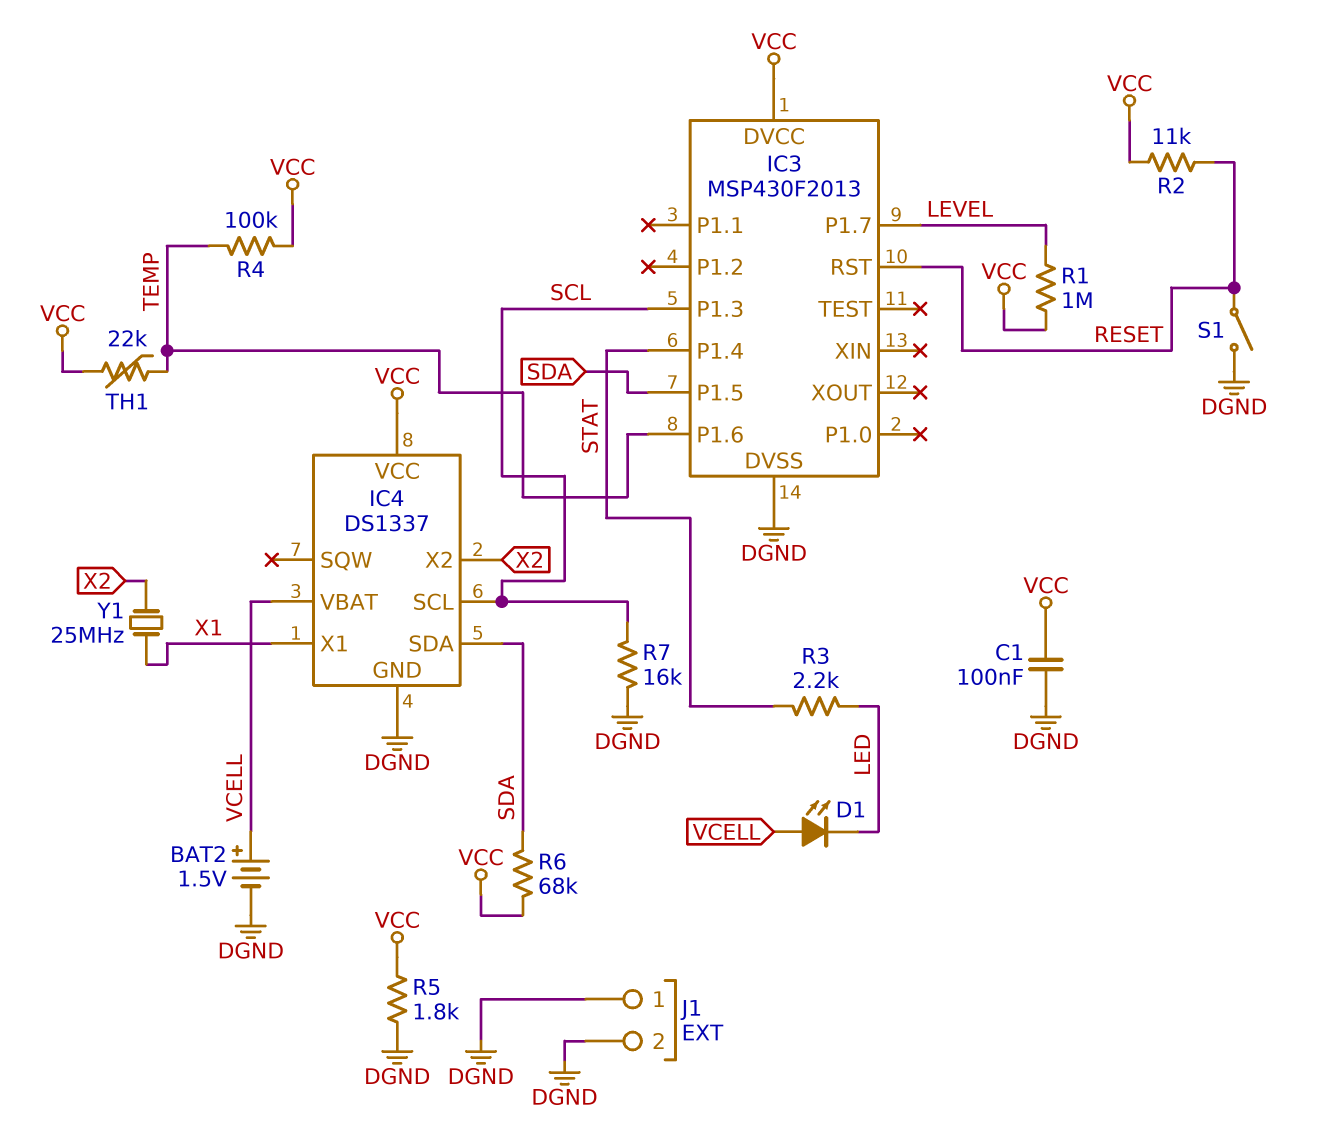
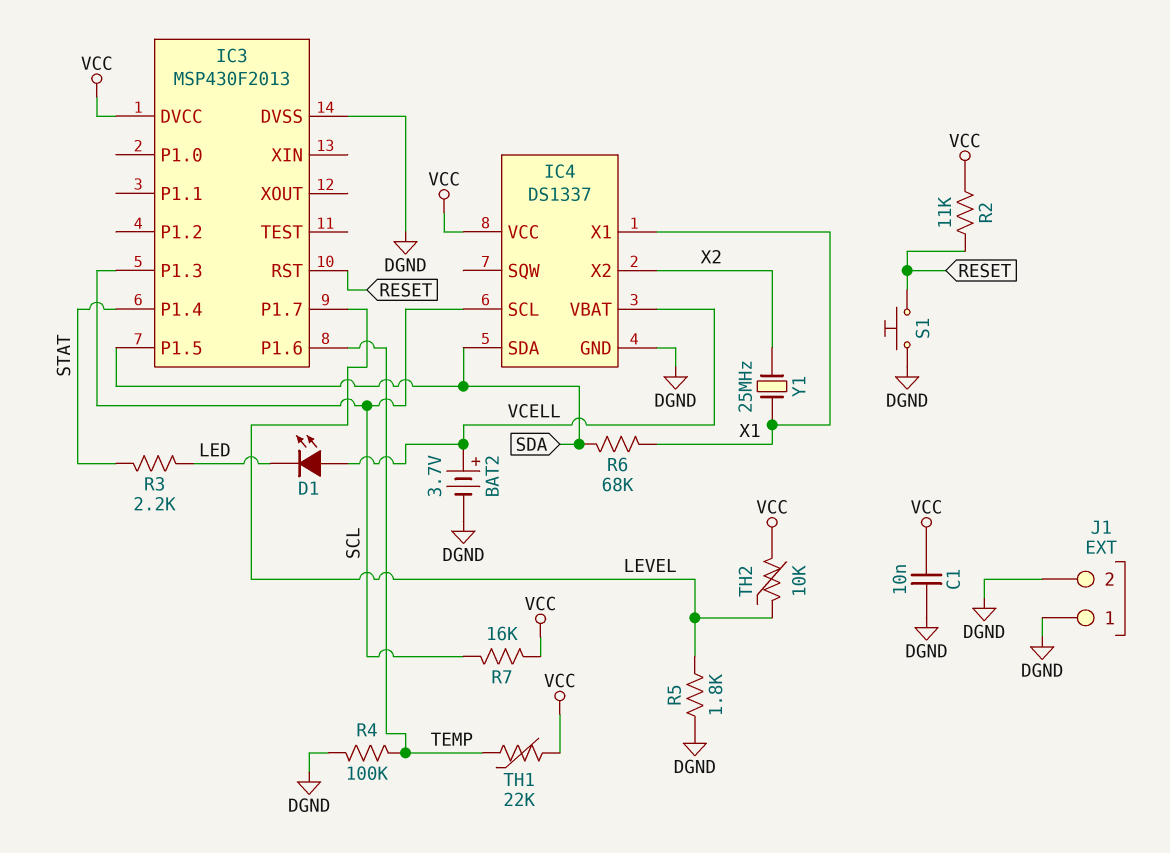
BAT2: 1.5V (plus VCELL, minus DGND) -> 3.7V (plus VCELL, minus DGND)
C1: 100nF (DGND, VCC) -> 10nF (DGND, VCC)
R1: 1M (LEVEL, VCC) -> none
R4: 100k (TEMP, VCC) -> 100k (DGND, TEMP)
R5: 1.8k (DGND, VCC) -> 1.8k (DGND, LEVEL)
R6: 68k (SDA, VCC) -> 68k (SDA, X1)
R7: 16k (DGND, SCL) -> 16k (SCL, VCC)
S1: switch (DGND, RESET) -> button (DGND, RESET)
TH2: none -> 10k (LEVEL, VCC)

